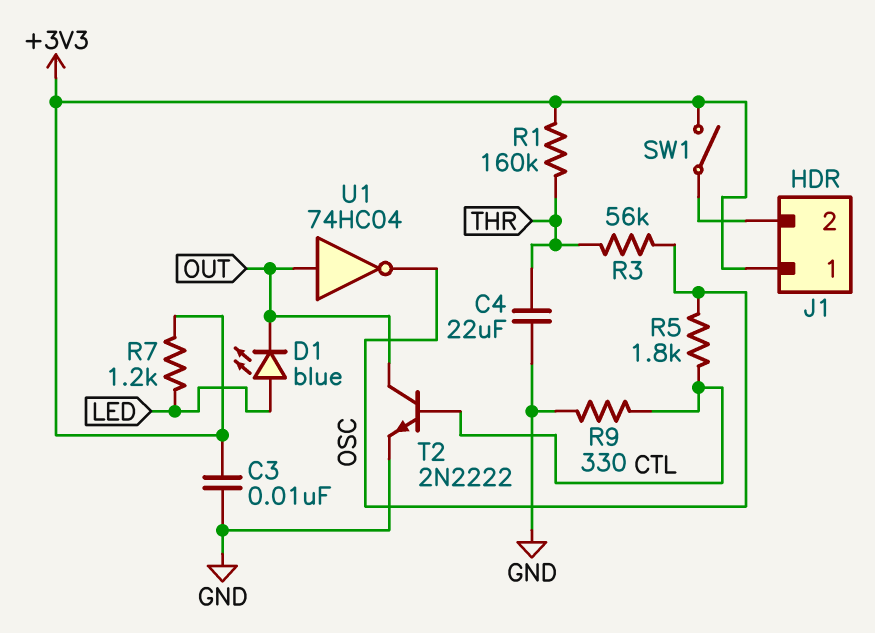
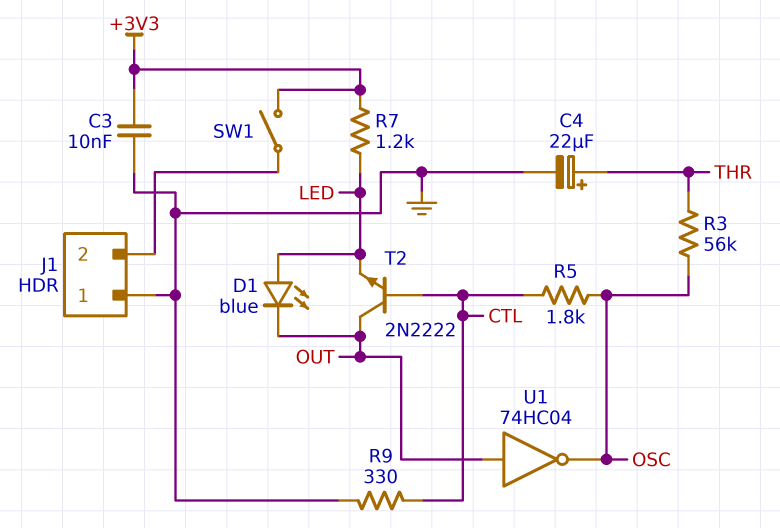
C4: 22uF (GND, THR) -> 22uF (plus THR, minus GND)
J1 pin 1: +3V3 -> GND
R1: 160k (+3V3, THR) -> none
T2: NPN 2N2222 (B CTL, C OUT, E GND) -> NPN 2N2222 (B CTL, C OUT, E LED)

